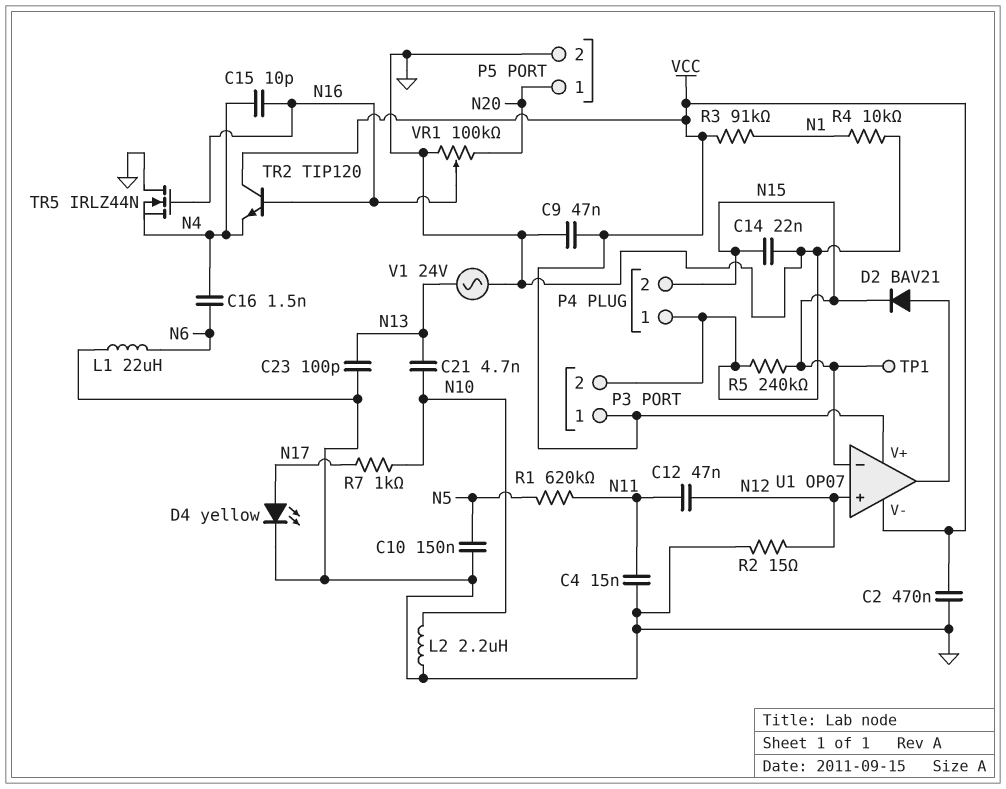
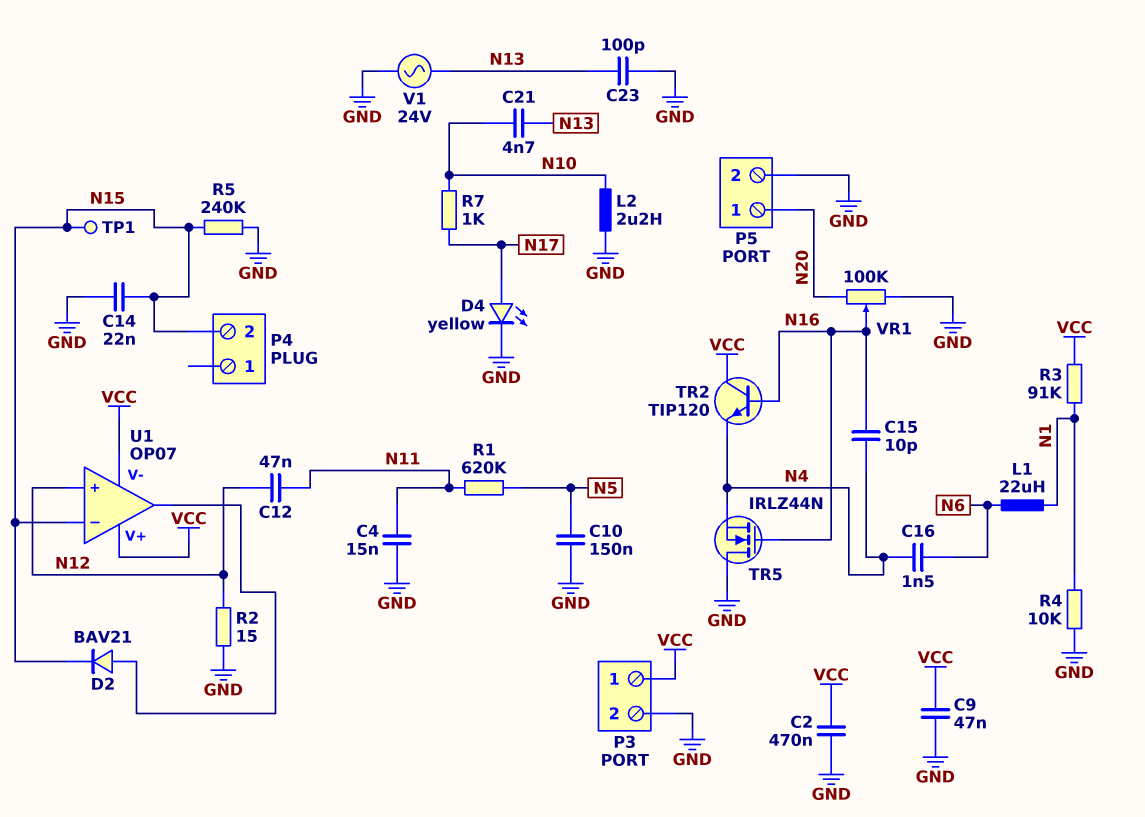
L1: 22uH (GND, N6) -> 22uH (N1, N6)
P4 pin 1: GND -> none

